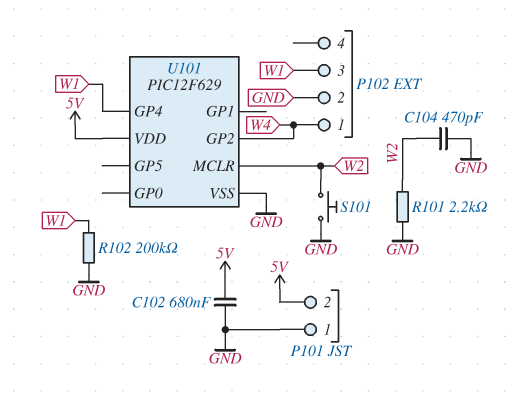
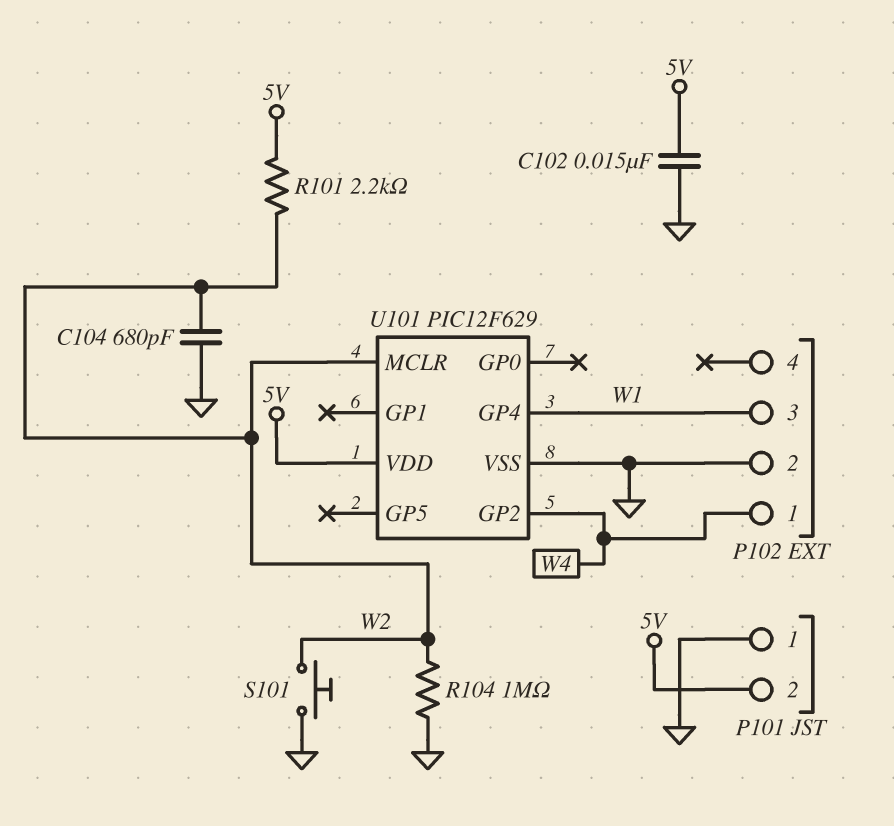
C102: 680nF (5V, GND) -> 15nF (5V, GND)
C104: 470pF (GND, W2) -> 680pF (GND, W2)
R101: 2.2k (GND, W2) -> 2.2k (5V, W2)
R102: 200k (GND, W1) -> none
R104: none -> 1M (GND, W2)

